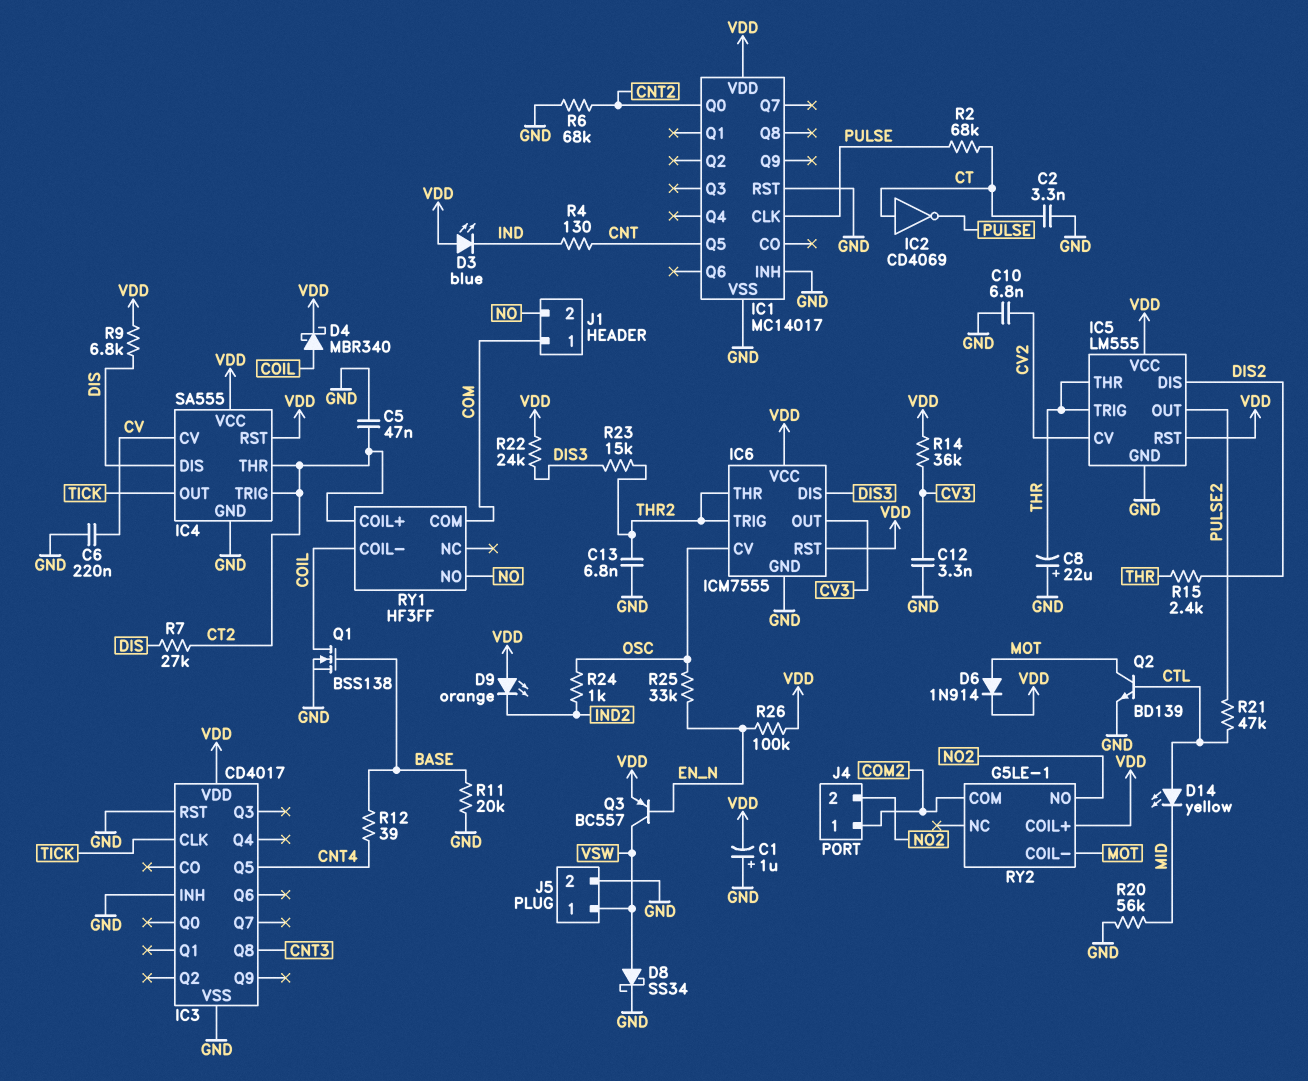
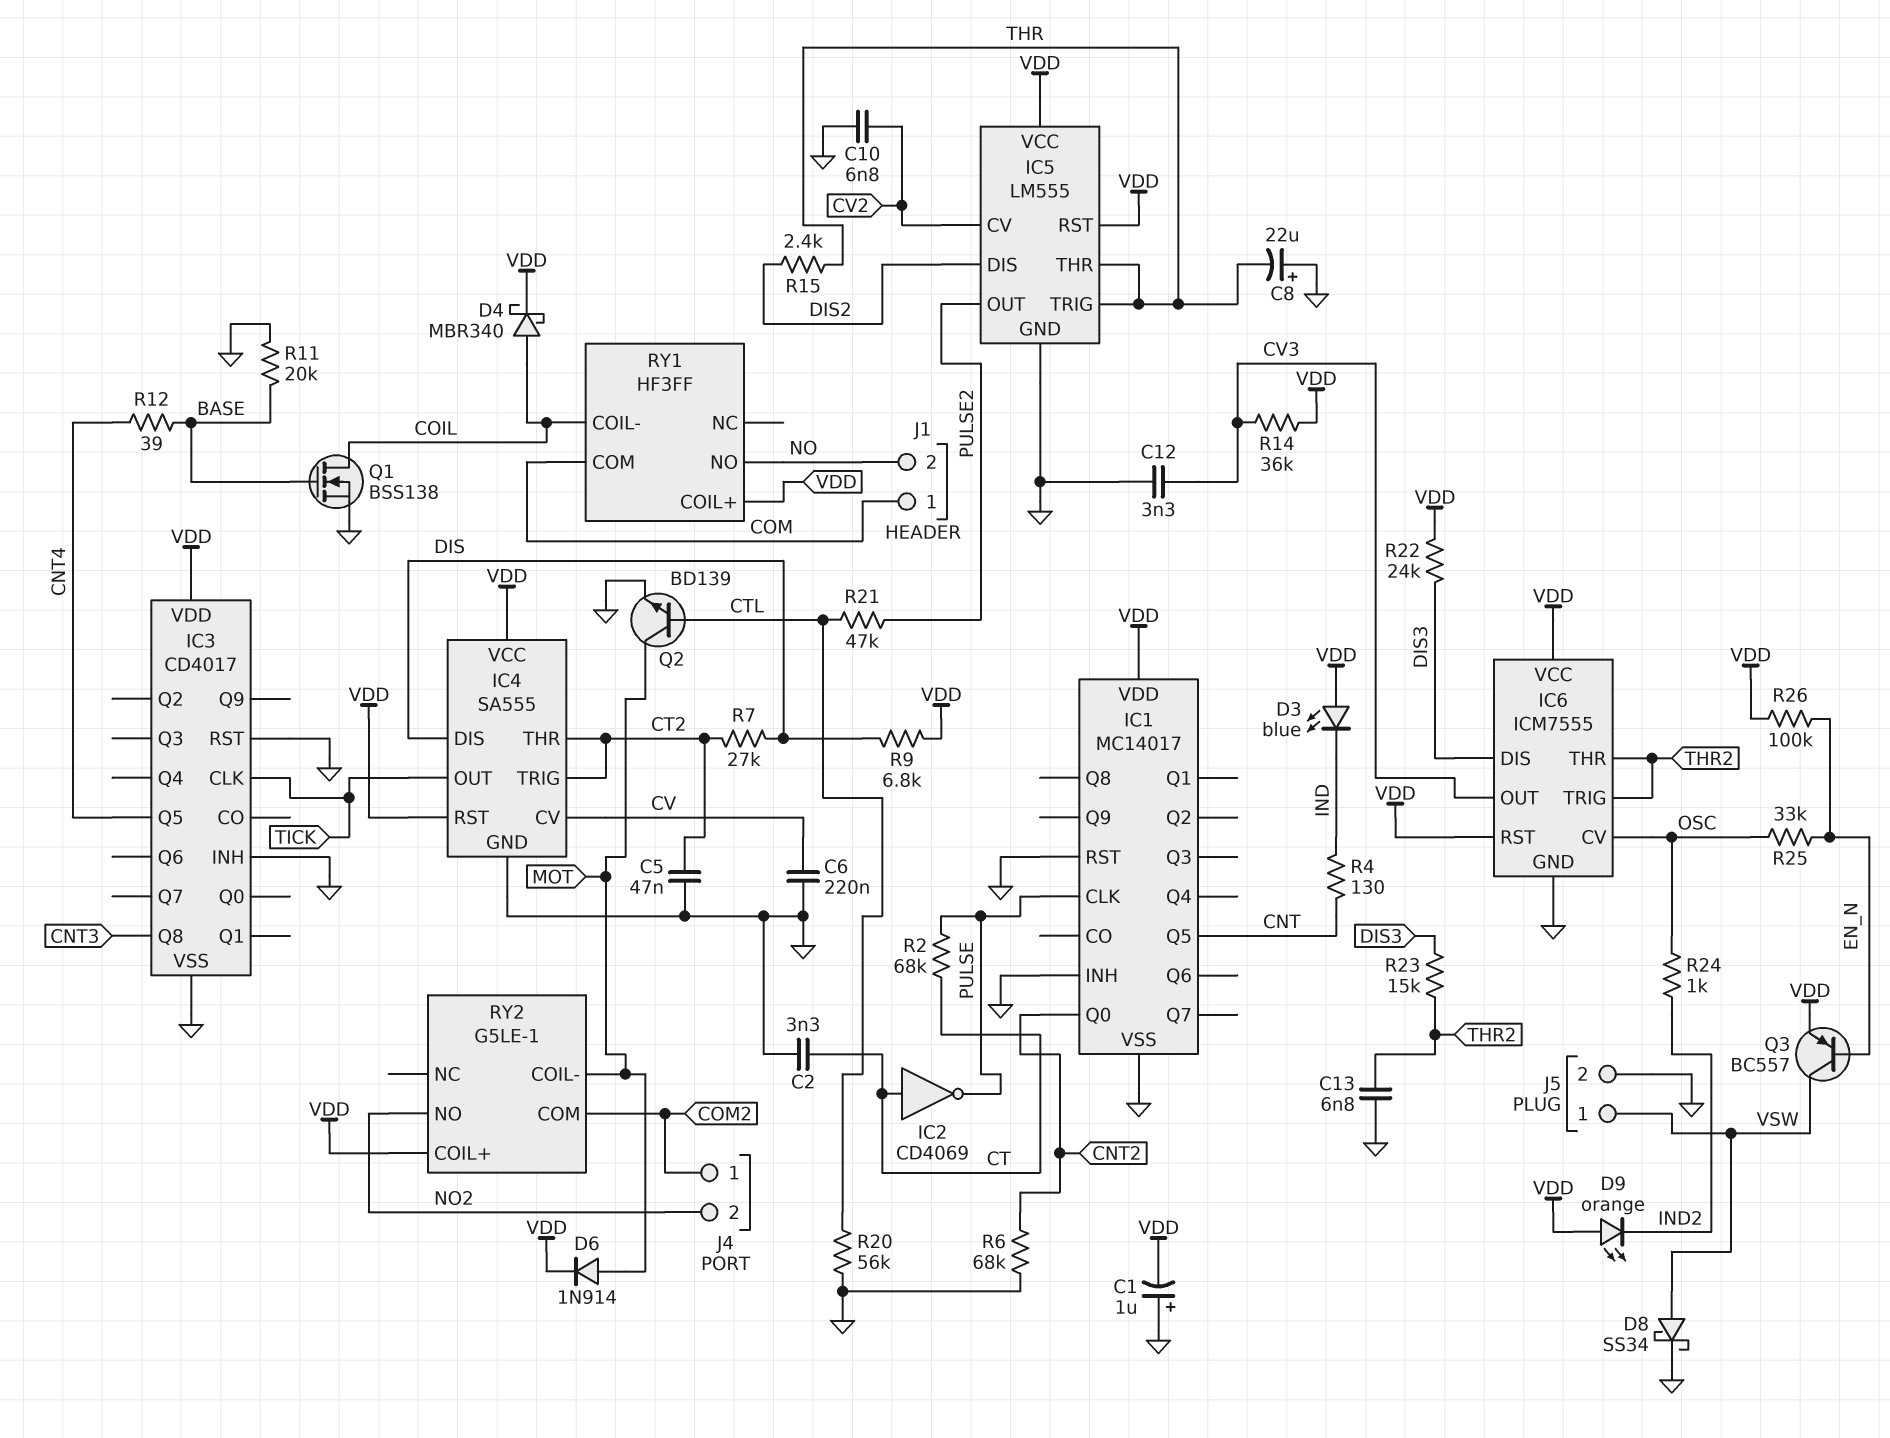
D14: LED yellow (A CTL, K MID) -> none
R20: 56k (GND, MID) -> 56k (CTL, GND)
RY1 pin COIL+: CT2 -> VDD

